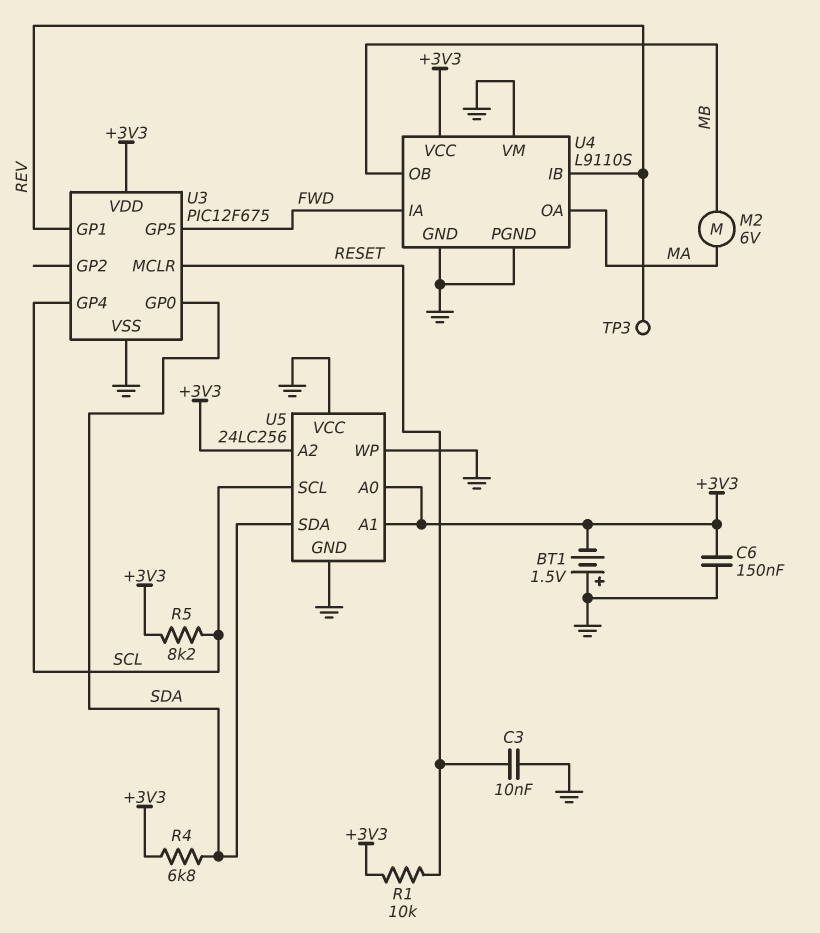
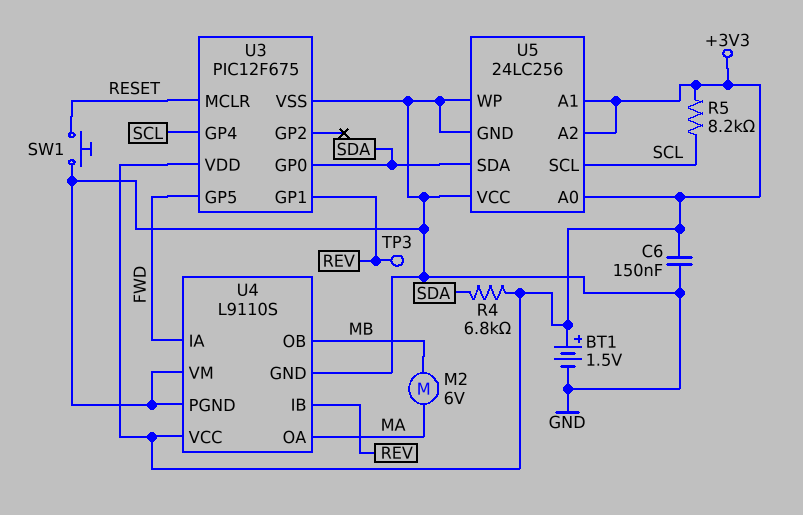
BT1: 1.5V (plus GND, minus +3V3) -> 1.5V (plus +3V3, minus GND)
C3: 10nF (GND, RESET) -> none
R1: 10k (+3V3, RESET) -> none
SW1: none -> button (GND, RESET)

